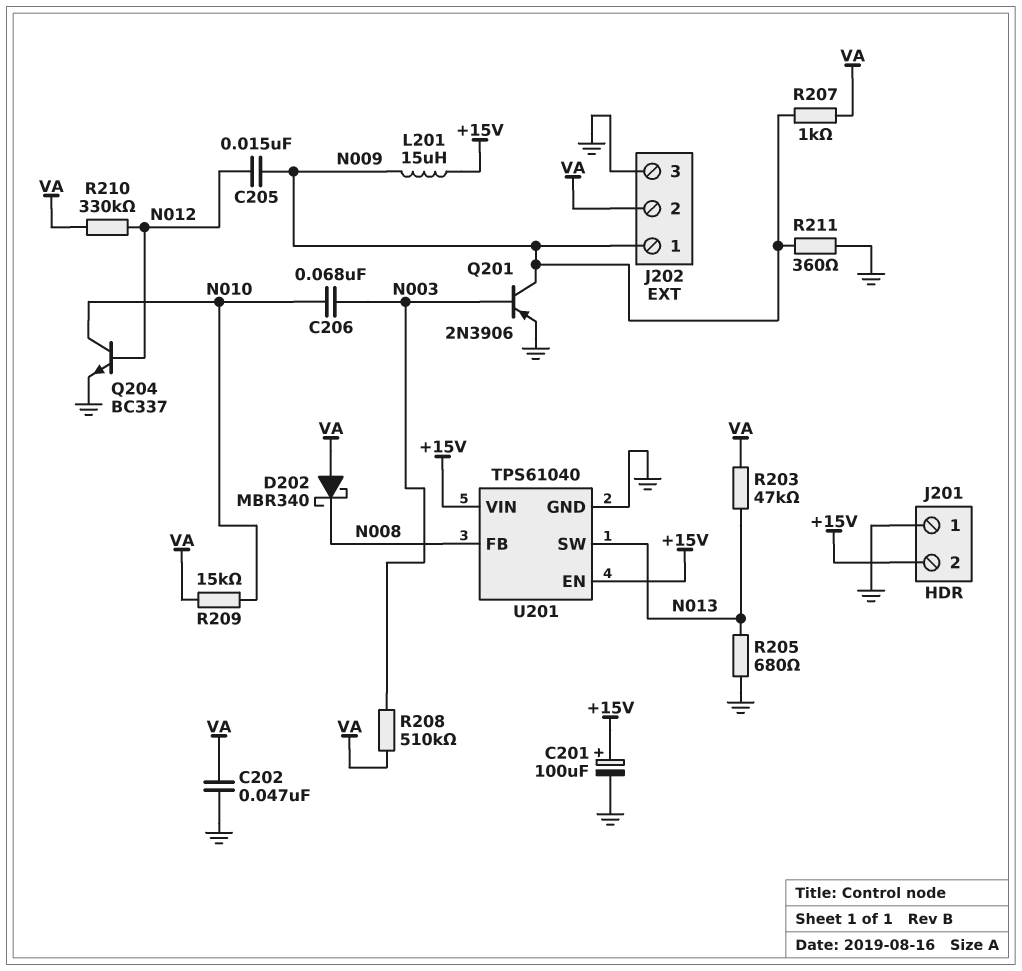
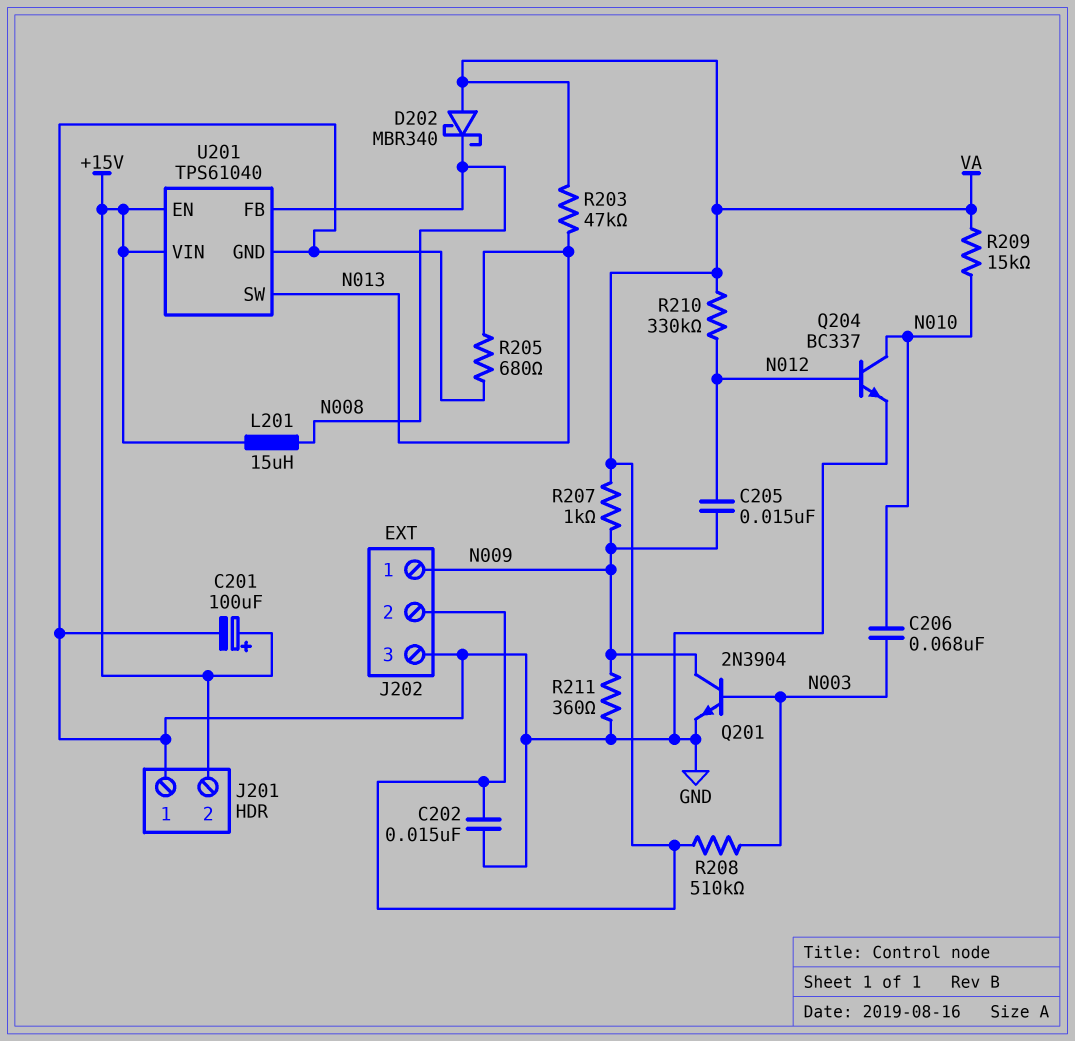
C202: 47nF (GND, VA) -> 15nF (GND, VA)
L201: 15uH (+15V, N009) -> 15uH (+15V, N008)
Q201: PNP 2N3906 (B N003, C N009, E GND) -> NPN 2N3904 (B N003, C N009, E GND)

